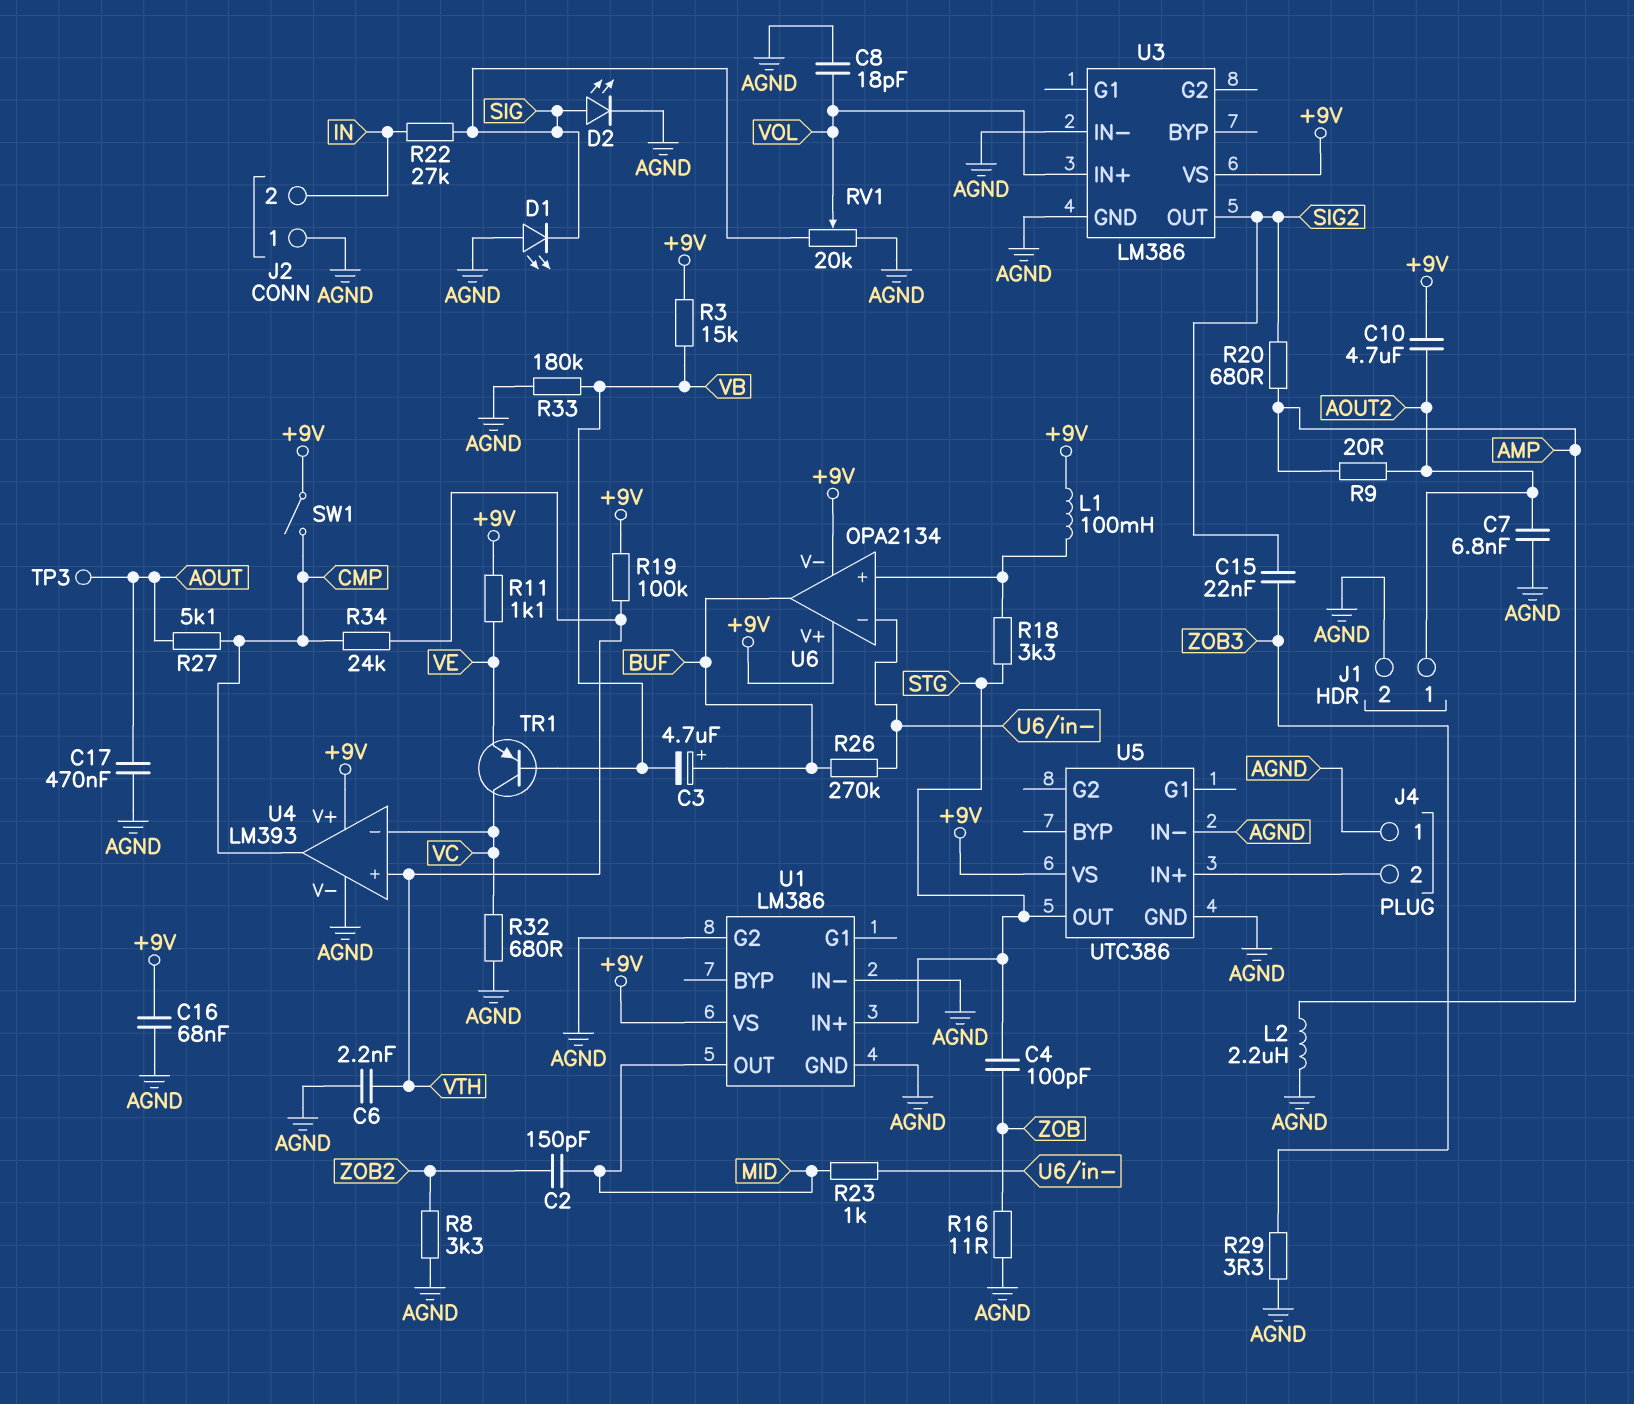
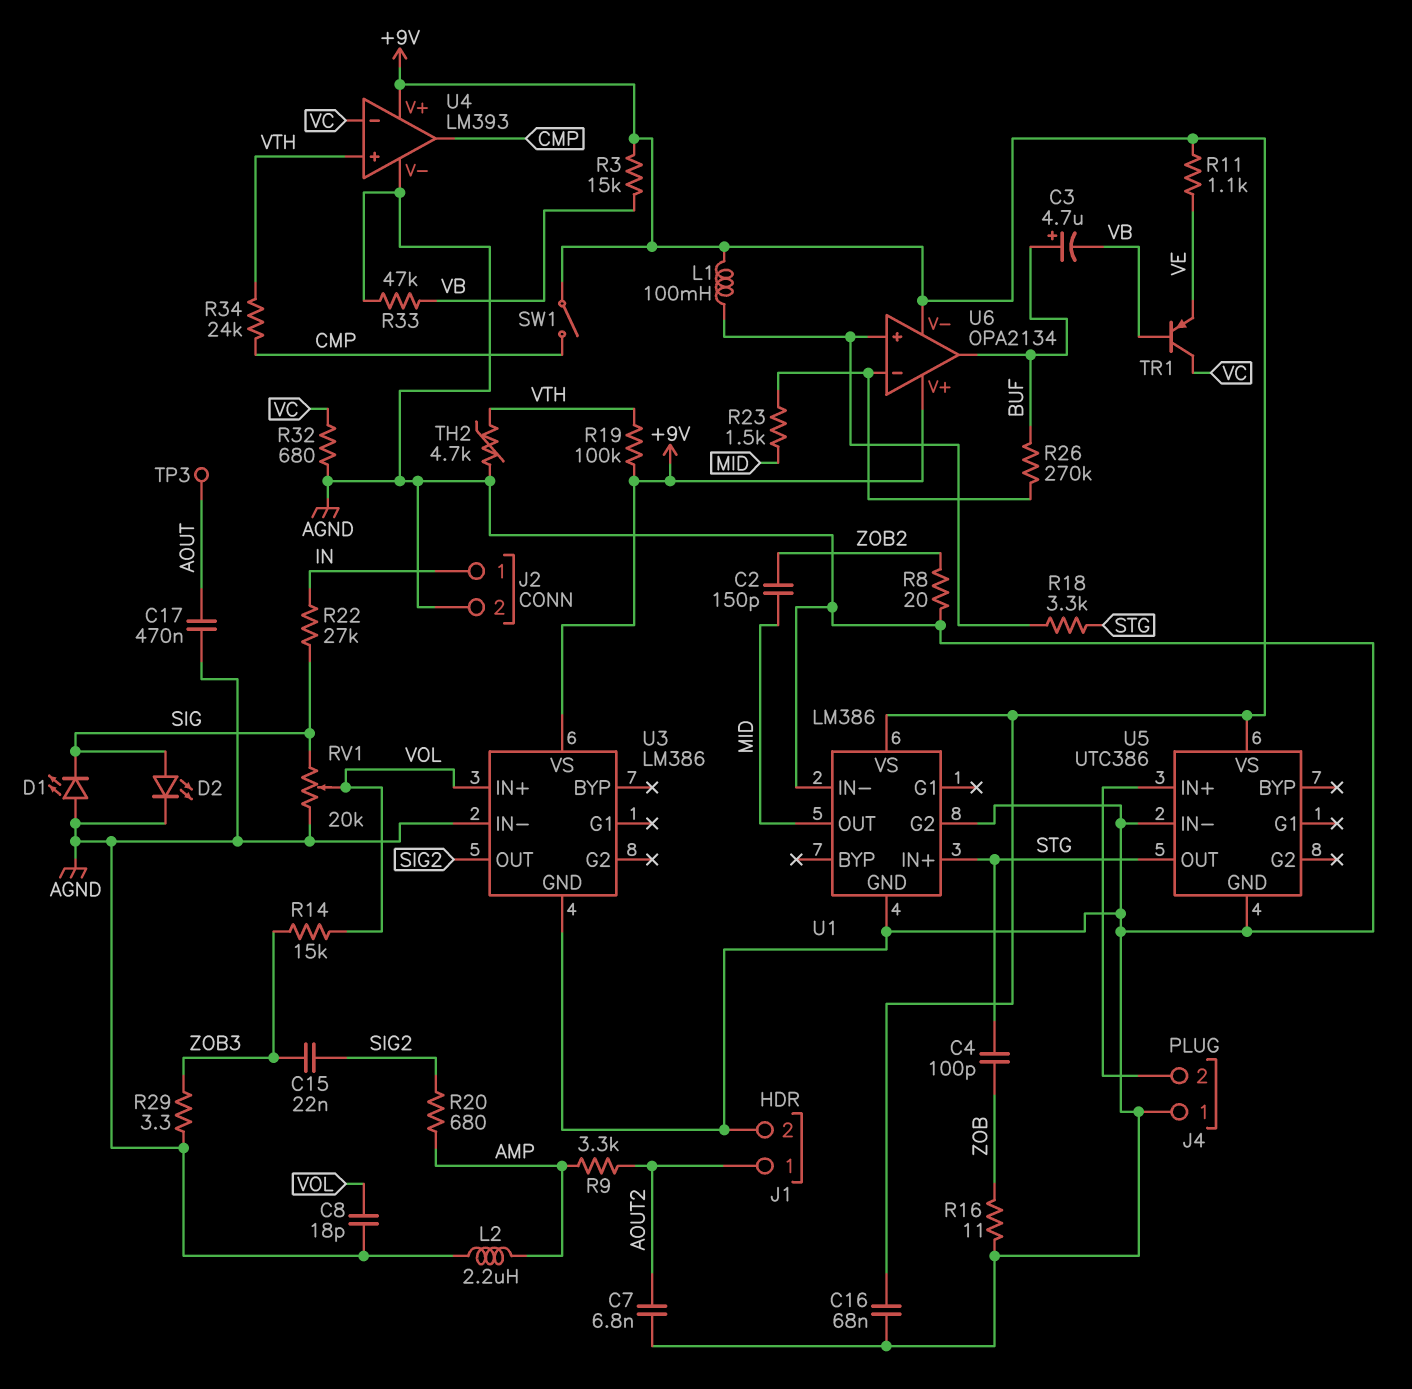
C6: 2.2nF (AGND, VTH) -> none
C10: 4.7uF (+9V, AOUT2) -> none
J2 pin 1: AGND -> IN
J2 pin 2: IN -> AGND
R8: 3.3k (AGND, ZOB2) -> 20 (AGND, ZOB2)
R9: 20 (AMP, AOUT2) -> 3.3k (AMP, AOUT2)
R14: none -> 15k (VOL, ZOB3)
R23: 1k (MID, U6/in-) -> 1.5k (MID, U6/in-)
R27: 5.1k (AOUT, CMP) -> none
R33: 180k (AGND, VB) -> 47k (AGND, VB)
TH2: none -> 4.7k (AGND, VTH)

